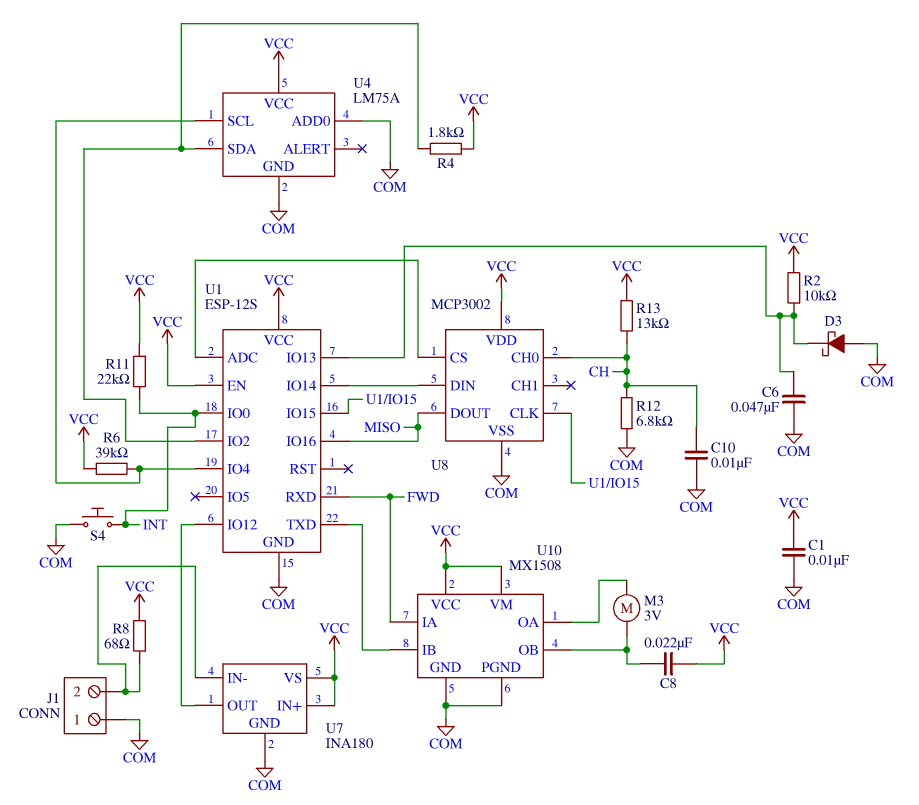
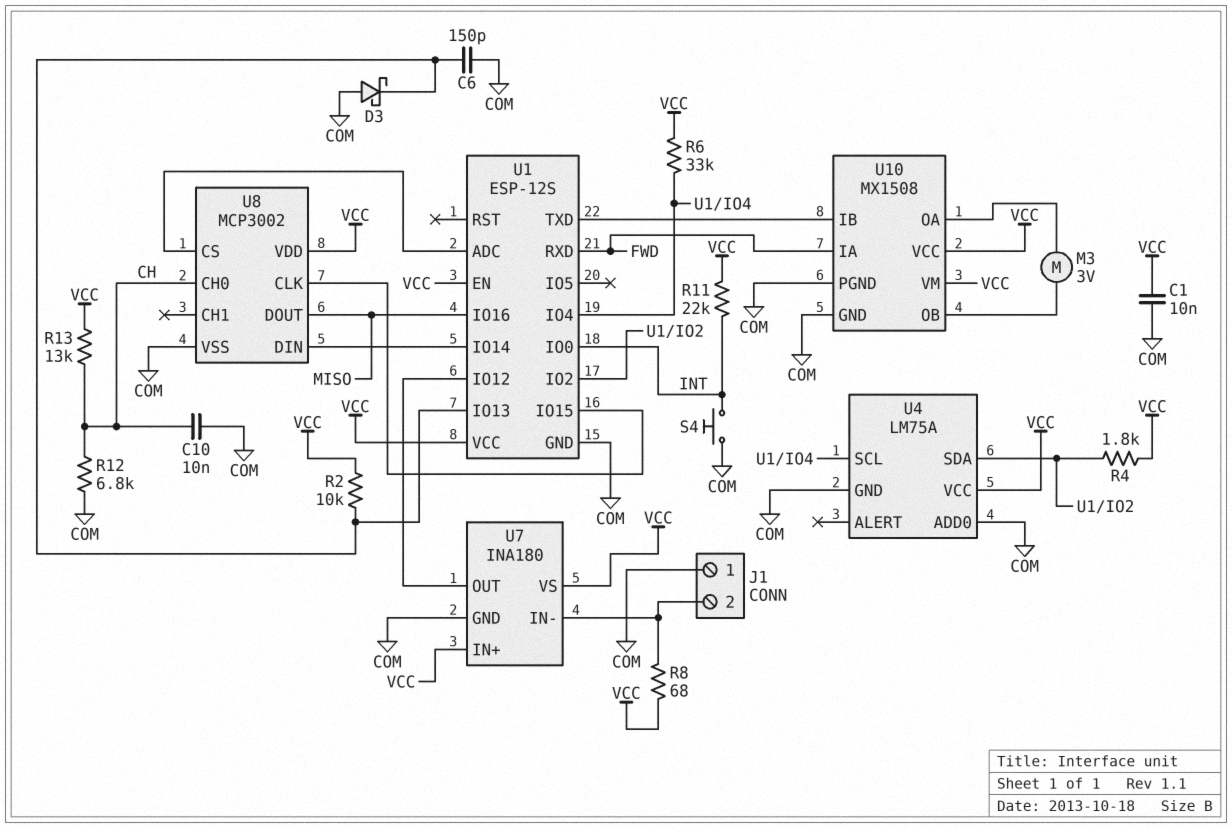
C6: 47nF (COM, U1/IO13) -> 150pF (COM, U1/IO13)
C8: 22nF (U10/OB, VCC) -> none
R6: 39k (U1/IO4, VCC) -> 33k (U1/IO4, VCC)

